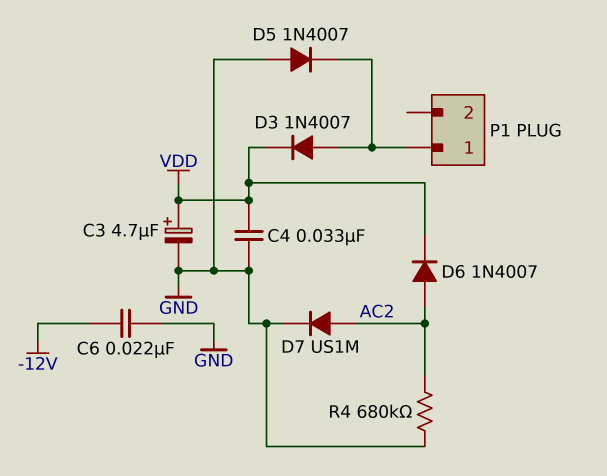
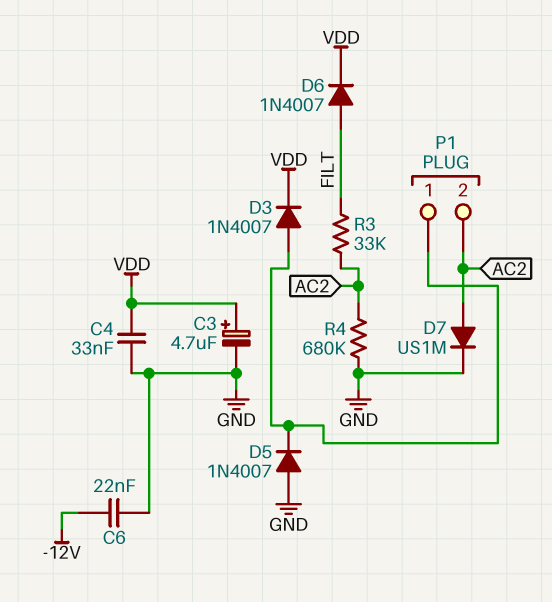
D6: diode 1N4007 (A AC2, K VDD) -> diode 1N4007 (A FILT, K VDD)
P1 pin 2: none -> AC2
R3: none -> 33k (AC2, FILT)

